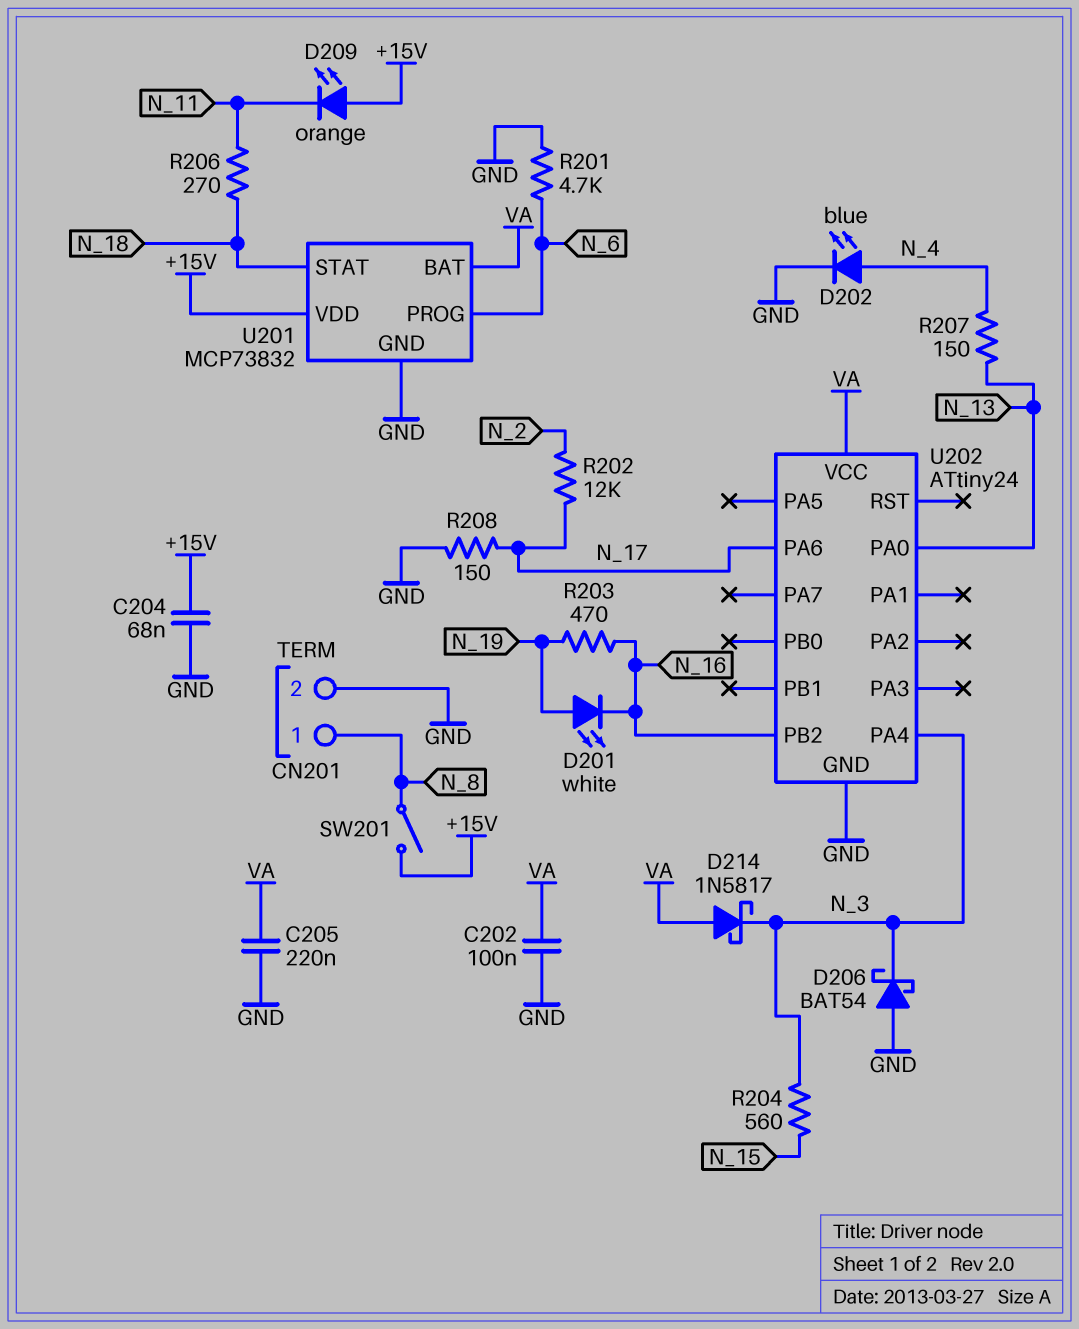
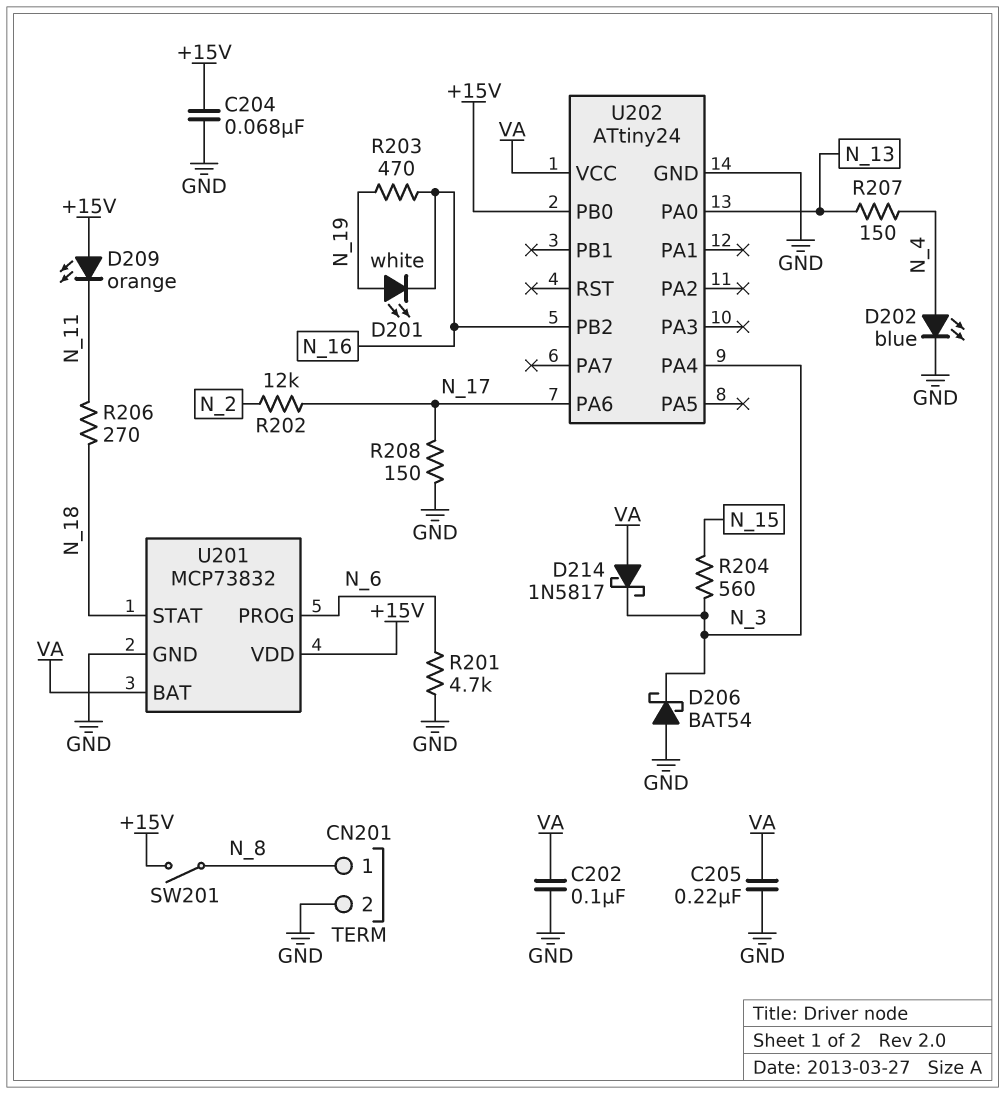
U202 pin PB0: none -> +15V

